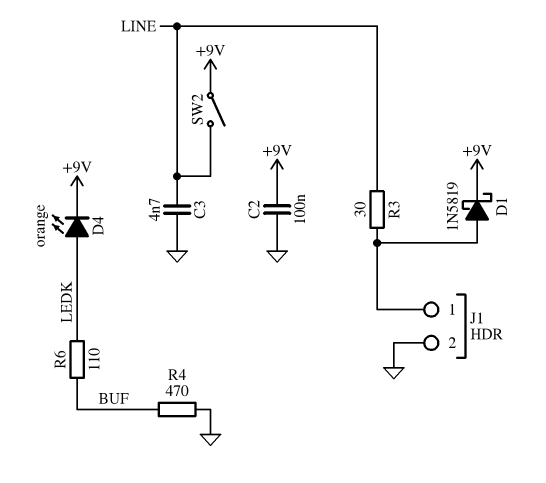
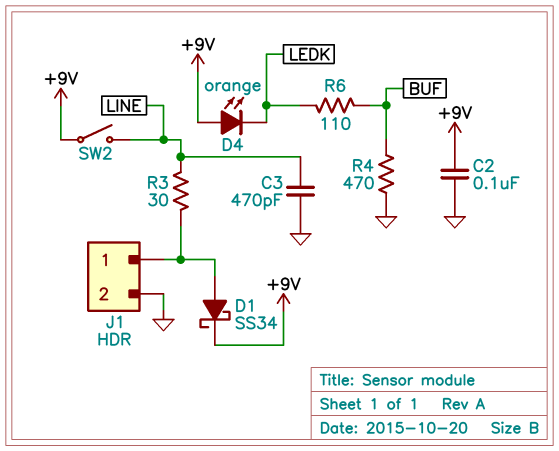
C3: 4.7nF (GND, LINE) -> 470pF (GND, LINE)
D1: schottky 1N5819 (A J1/1, K +9V) -> schottky SS34 (A J1/1, K +9V)
D4: LED orange (A LEDK, K +9V) -> LED orange (A +9V, K LEDK)

